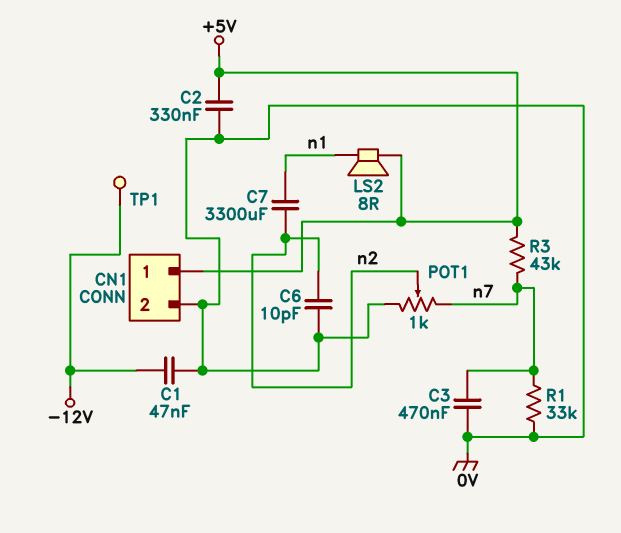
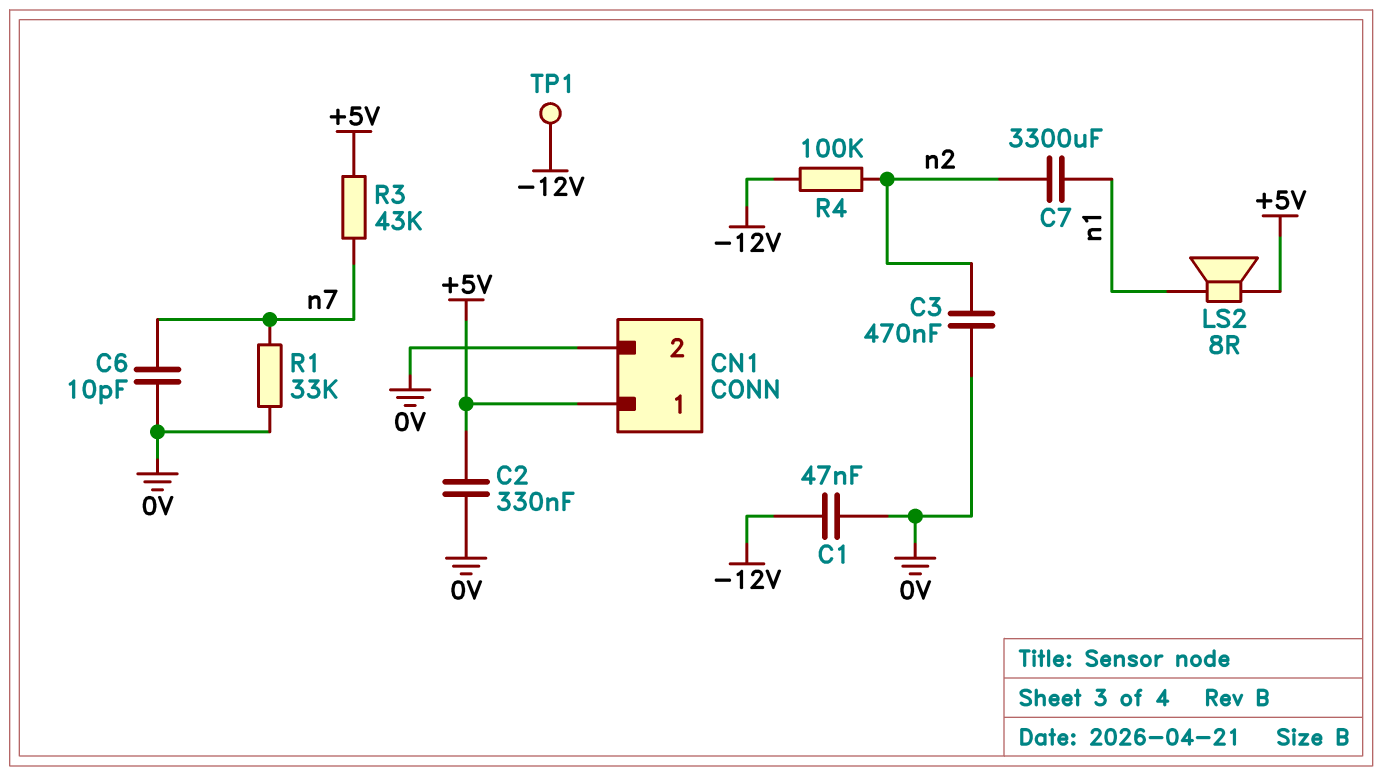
C3: 470nF (0V, n7) -> 470nF (0V, n2)
C6: 10pF (0V, n2) -> 10pF (0V, n7)
POT1: 1k (0V, n7, wiper n2) -> none
R4: none -> 100k (-12V, n2)

